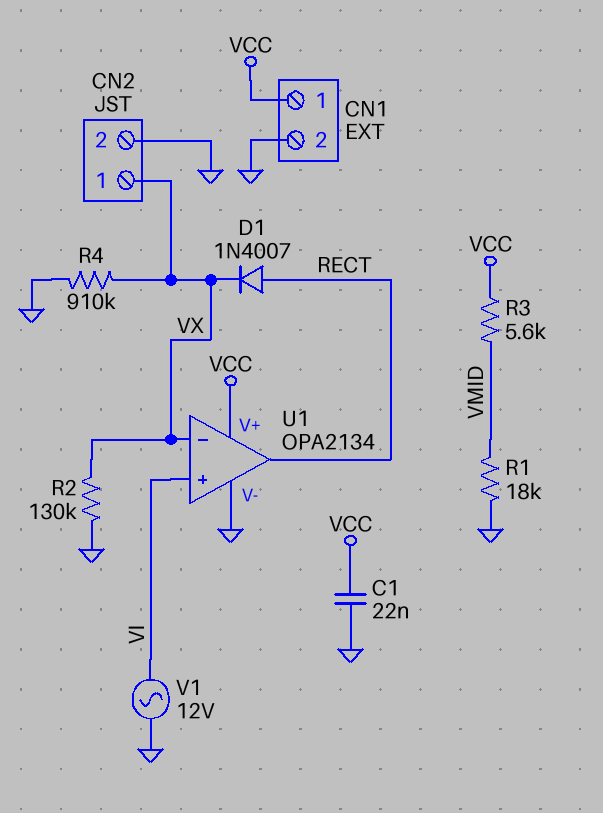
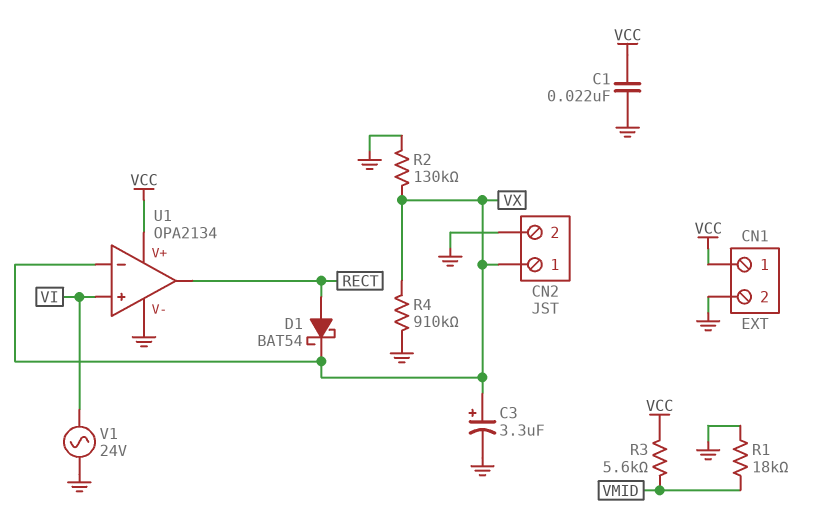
C3: none -> 3.3uF (plus VX, minus GND)
D1: diode 1N4007 (A RECT, K VX) -> schottky BAT54 (A RECT, K VX)
V1: AC 12V (GND, VI) -> AC 24V (GND, VI)

